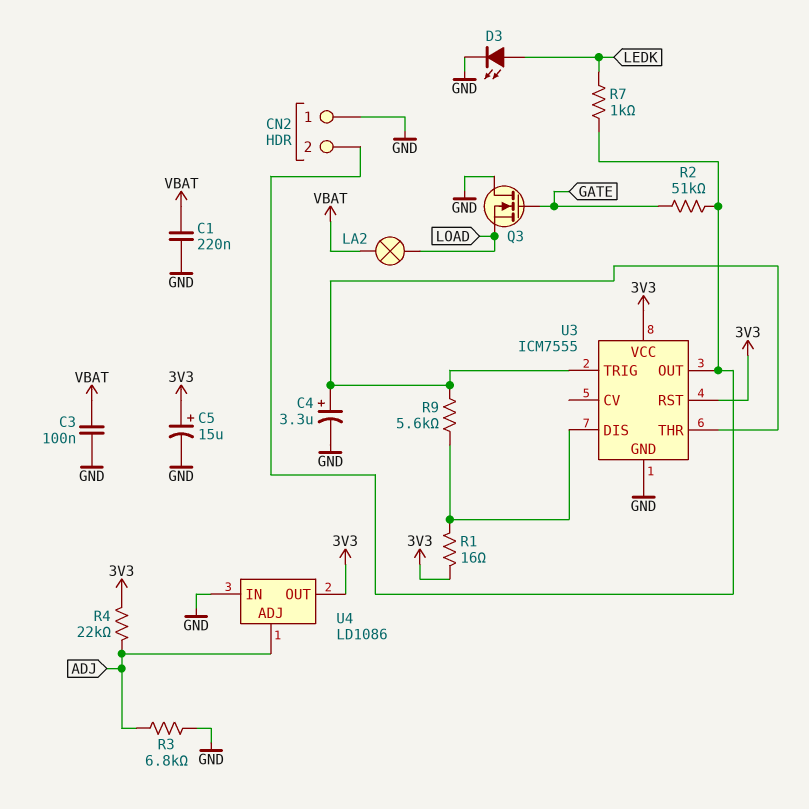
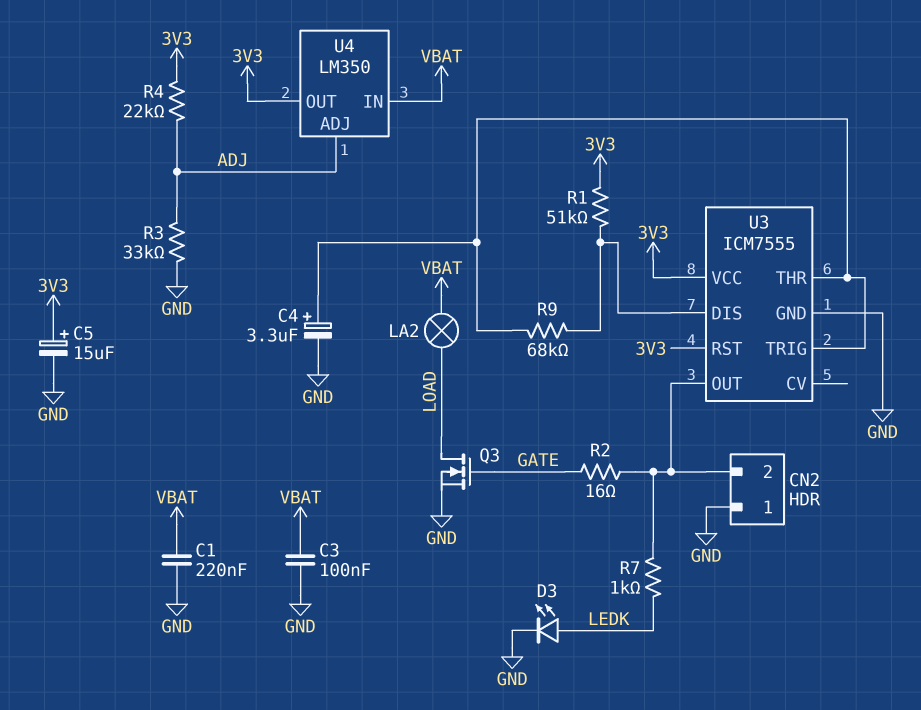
Q3: NMOS (G GATE, D GND, S LOAD) -> NMOS (G GATE, D LOAD, S GND)
R1: 16 (3V3, U3/DIS) -> 51k (3V3, U3/DIS)
R2: 51k (CN2/2, GATE) -> 16 (CN2/2, GATE)
R3: 6.8k (ADJ, GND) -> 33k (ADJ, GND)
R9: 5.6k (U3/DIS, U3/THR) -> 68k (U3/DIS, U3/THR)
U4: LD1086 -> LM350
U4 pin IN: GND -> VBAT

